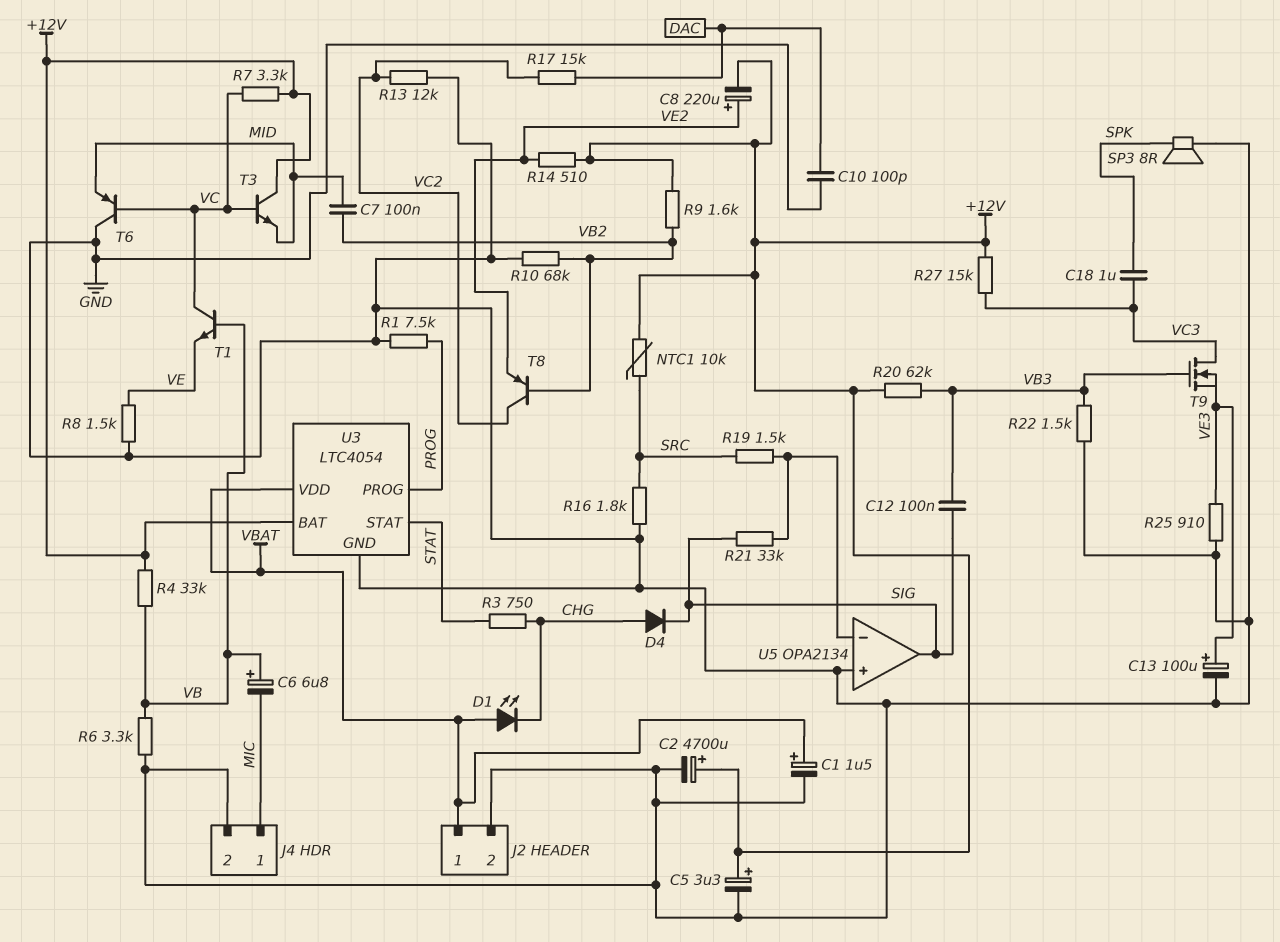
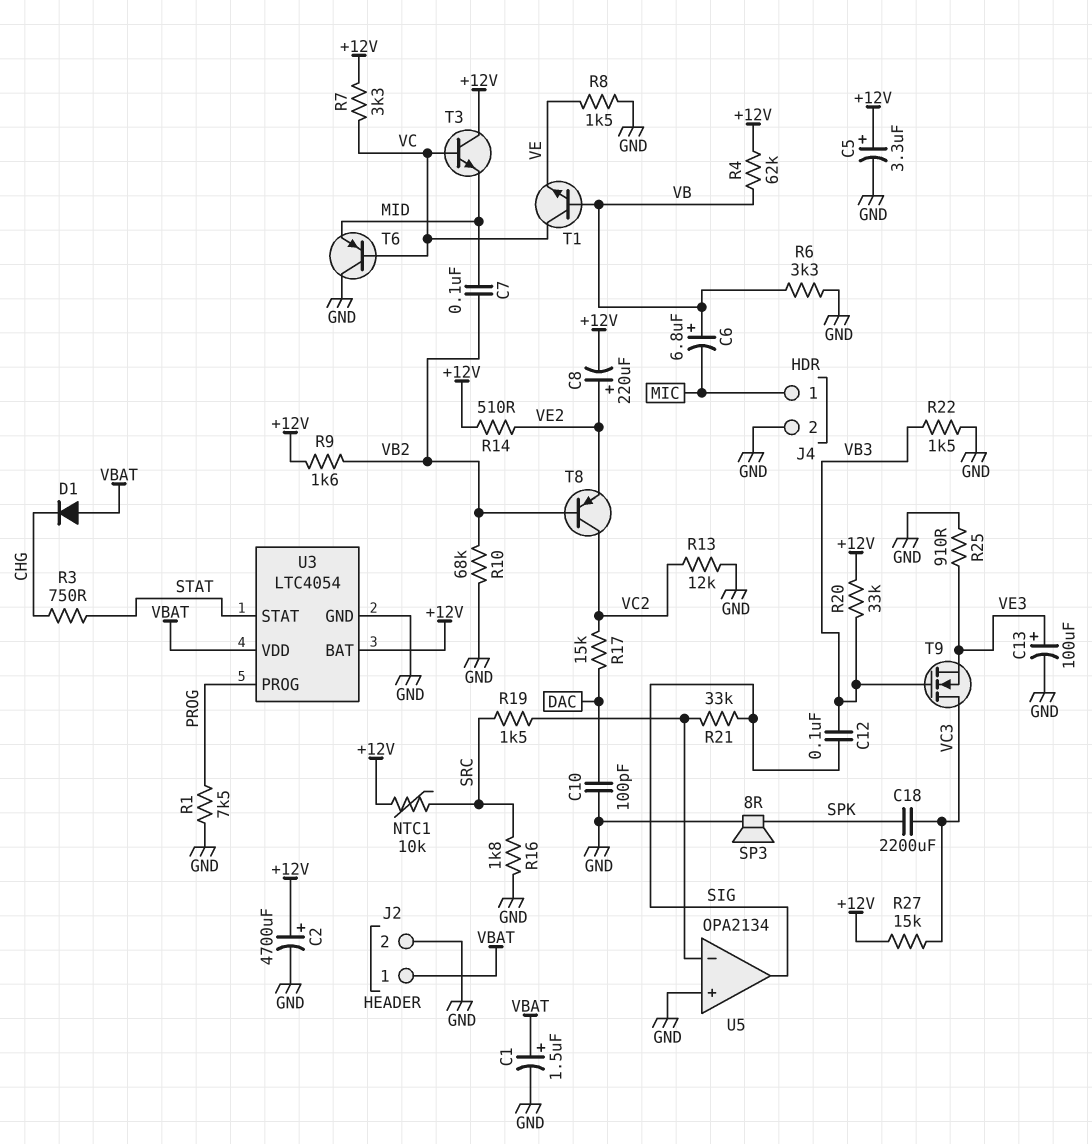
C18: 1uF (SPK, VC3) -> 2200uF (SPK, VC3)
D1: LED (A VBAT, K CHG) -> diode (A VBAT, K CHG)
D4: diode (A CHG, K SIG) -> none
R4: 33k (+12V, VB) -> 62k (+12V, VB)
R20: 62k (+12V, VB3) -> 33k (+12V, VB3)

